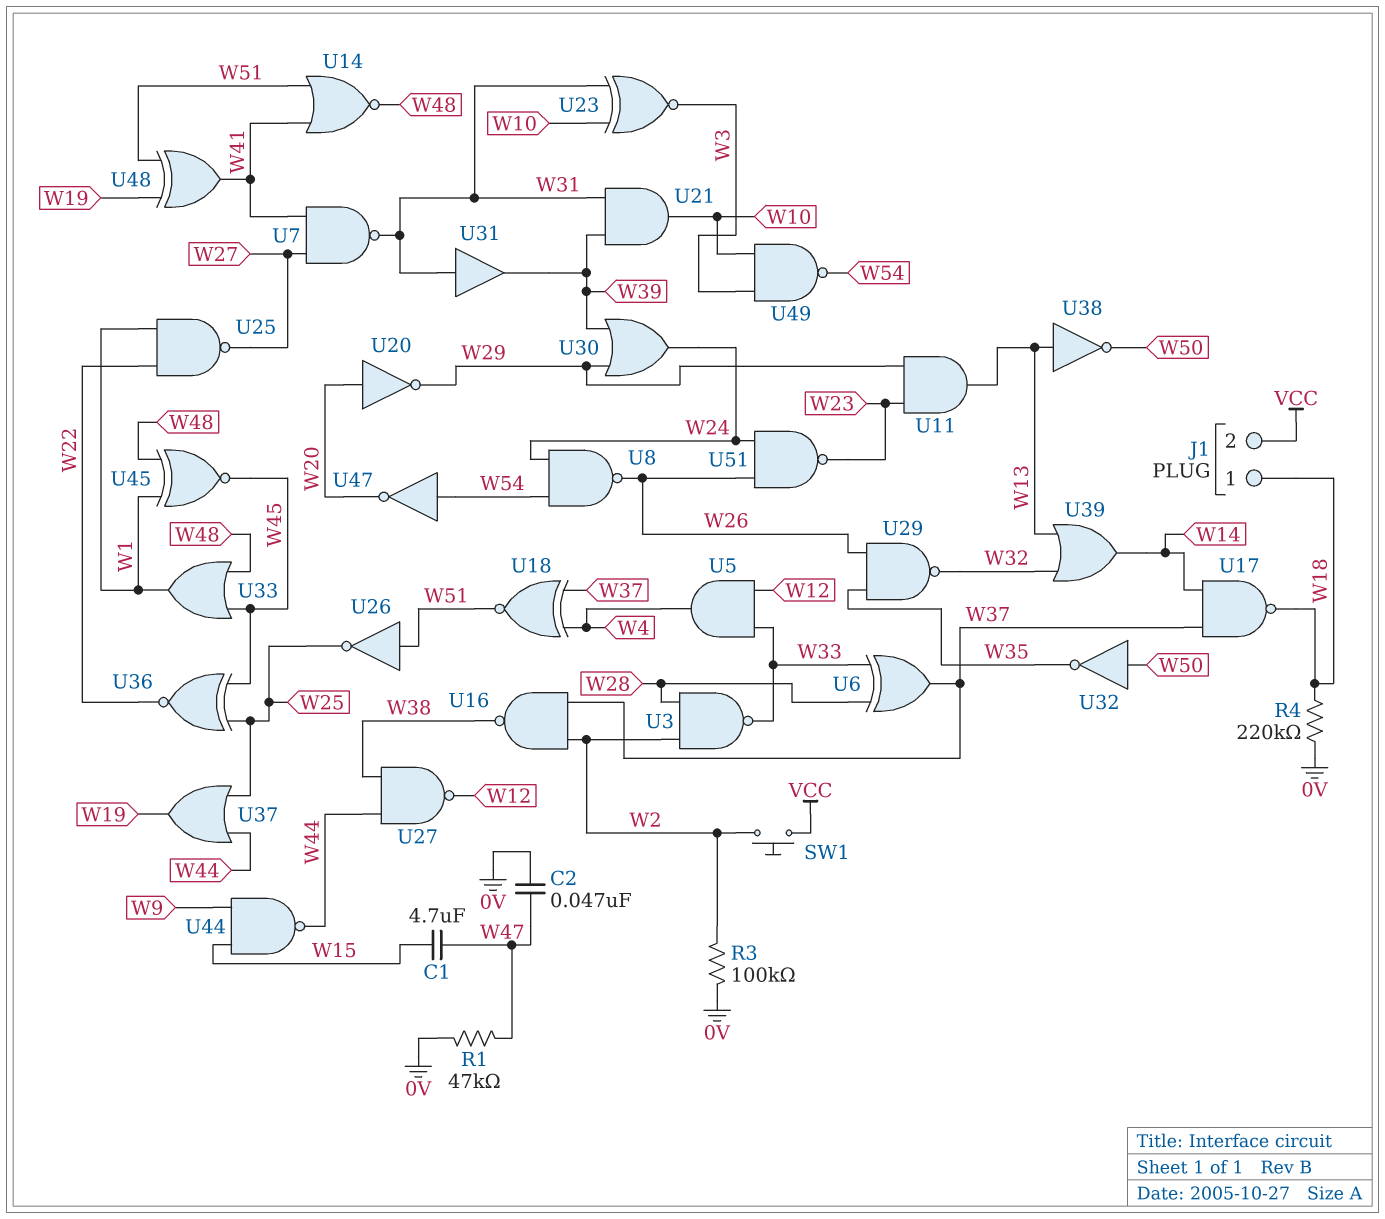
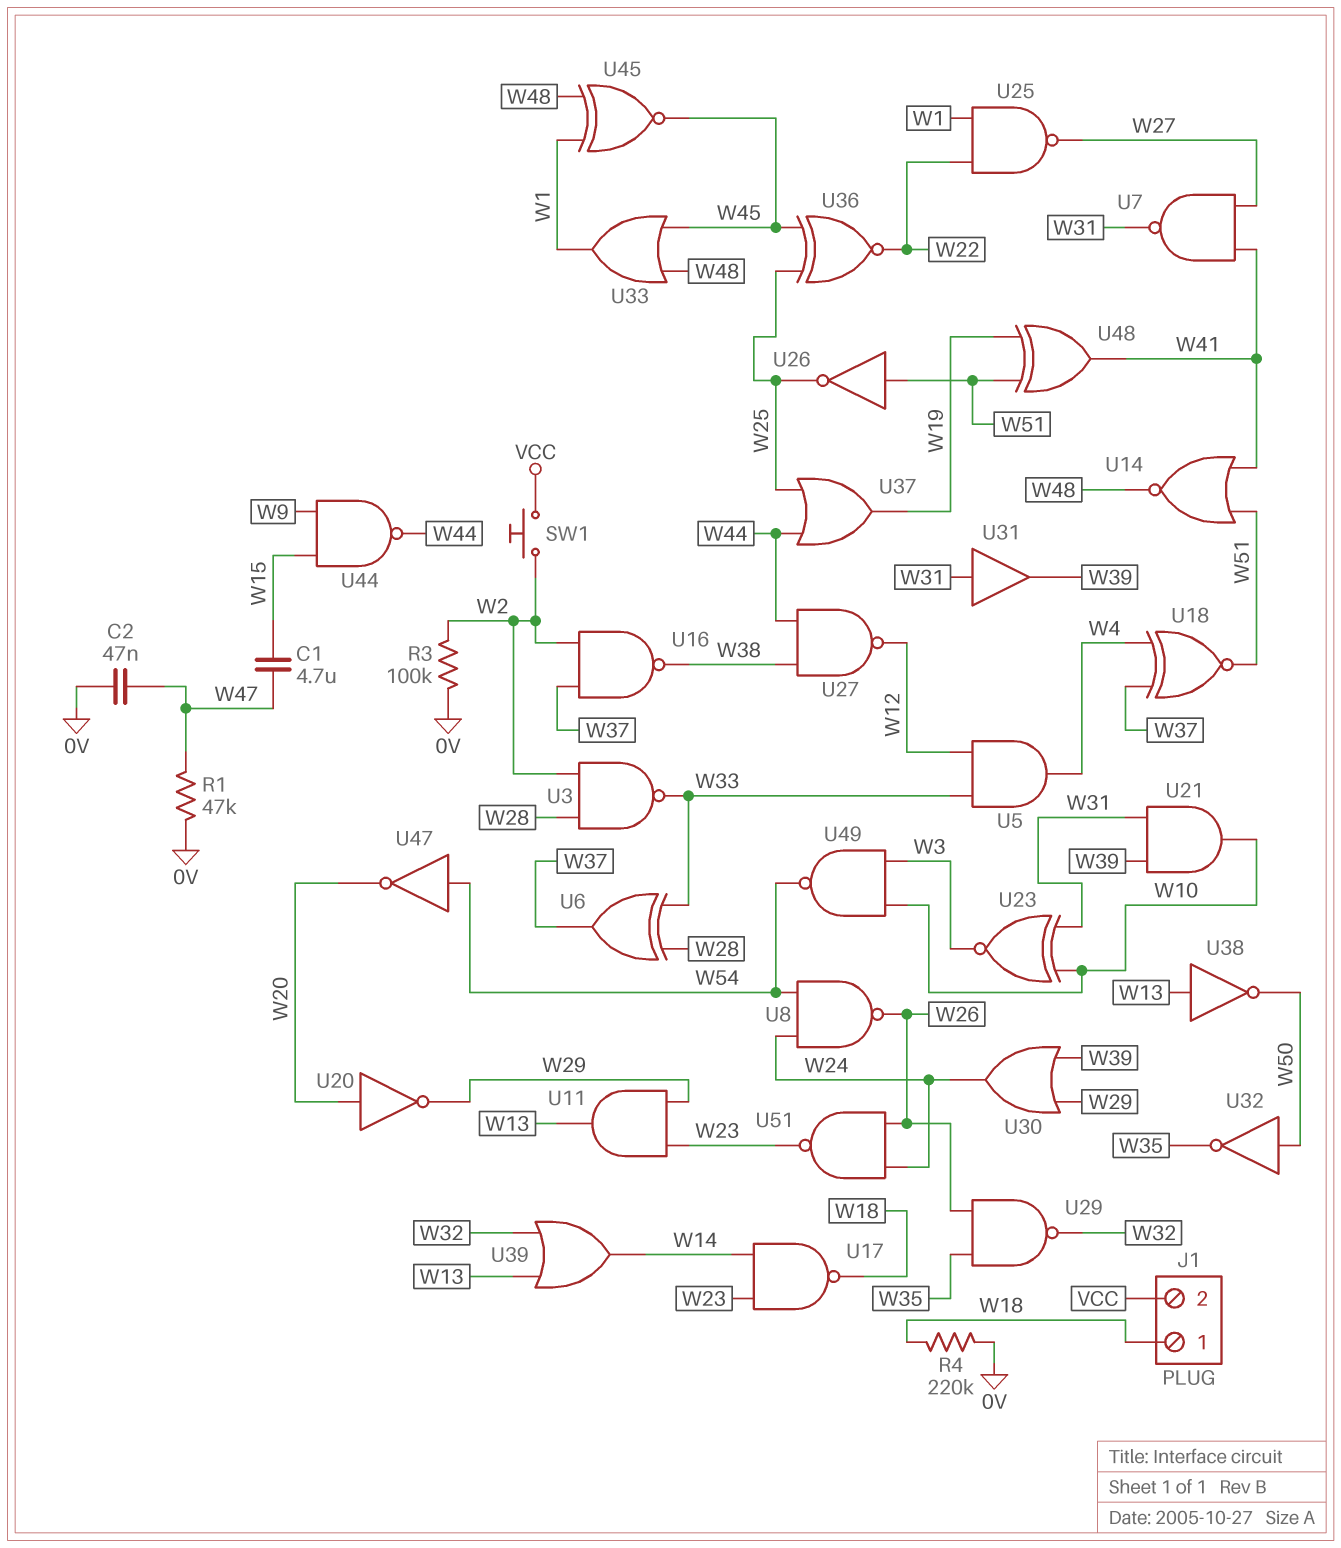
U17: NAND (in W14, in W37, out W18) -> NAND (in W14, in W23, out W18)

